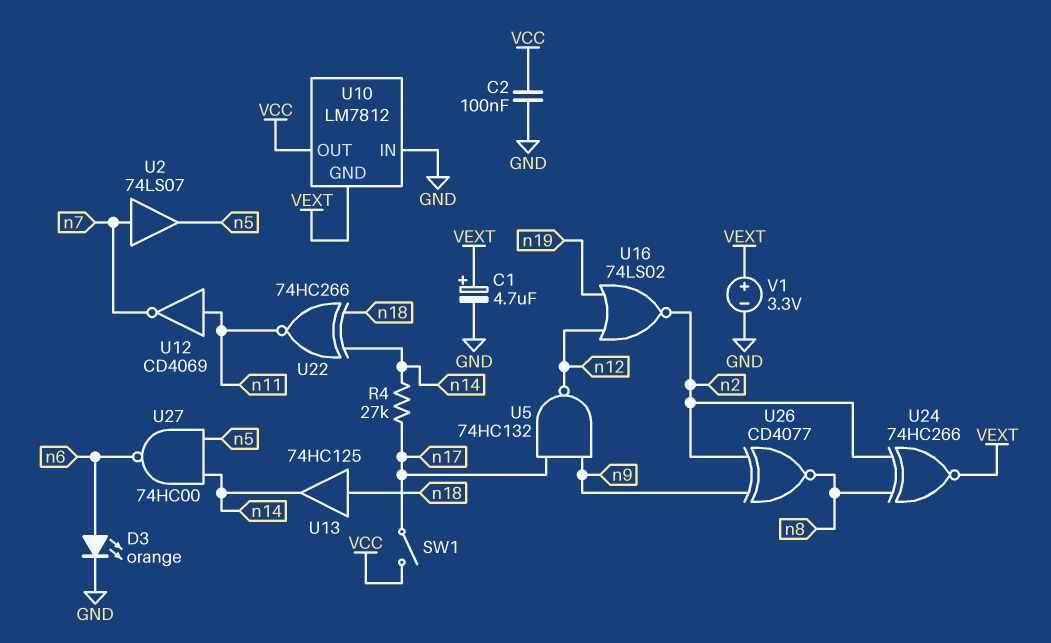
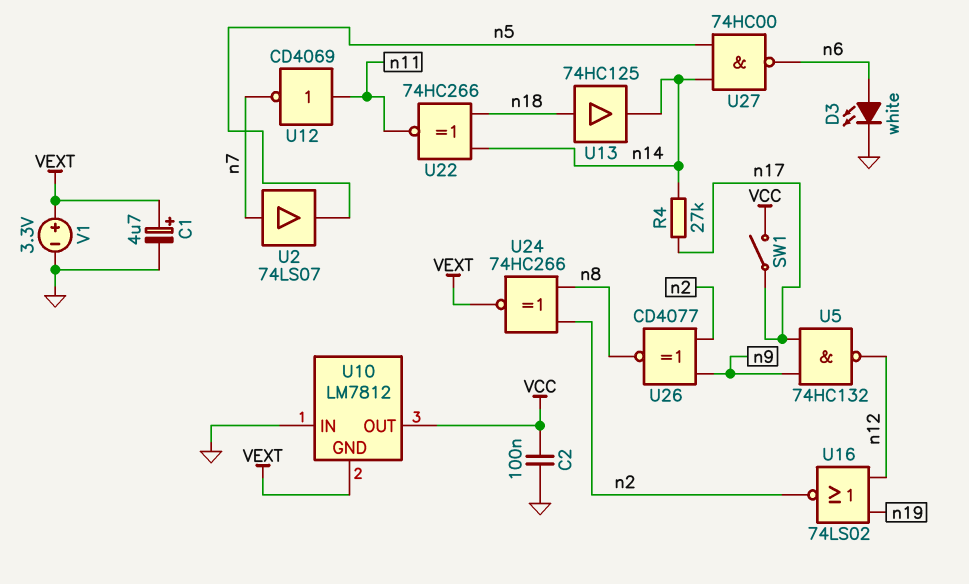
D3: LED orange (A n6, K GND) -> LED white (A n6, K GND)

